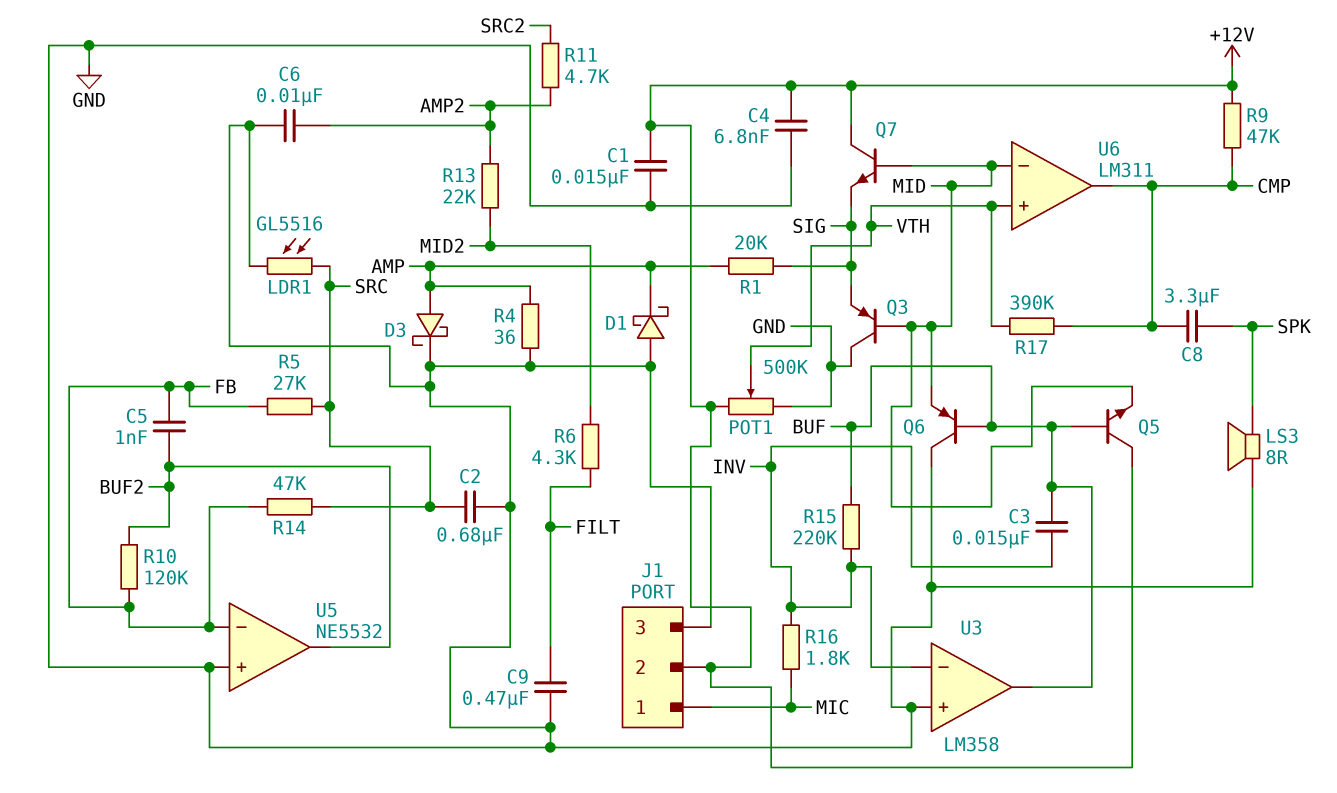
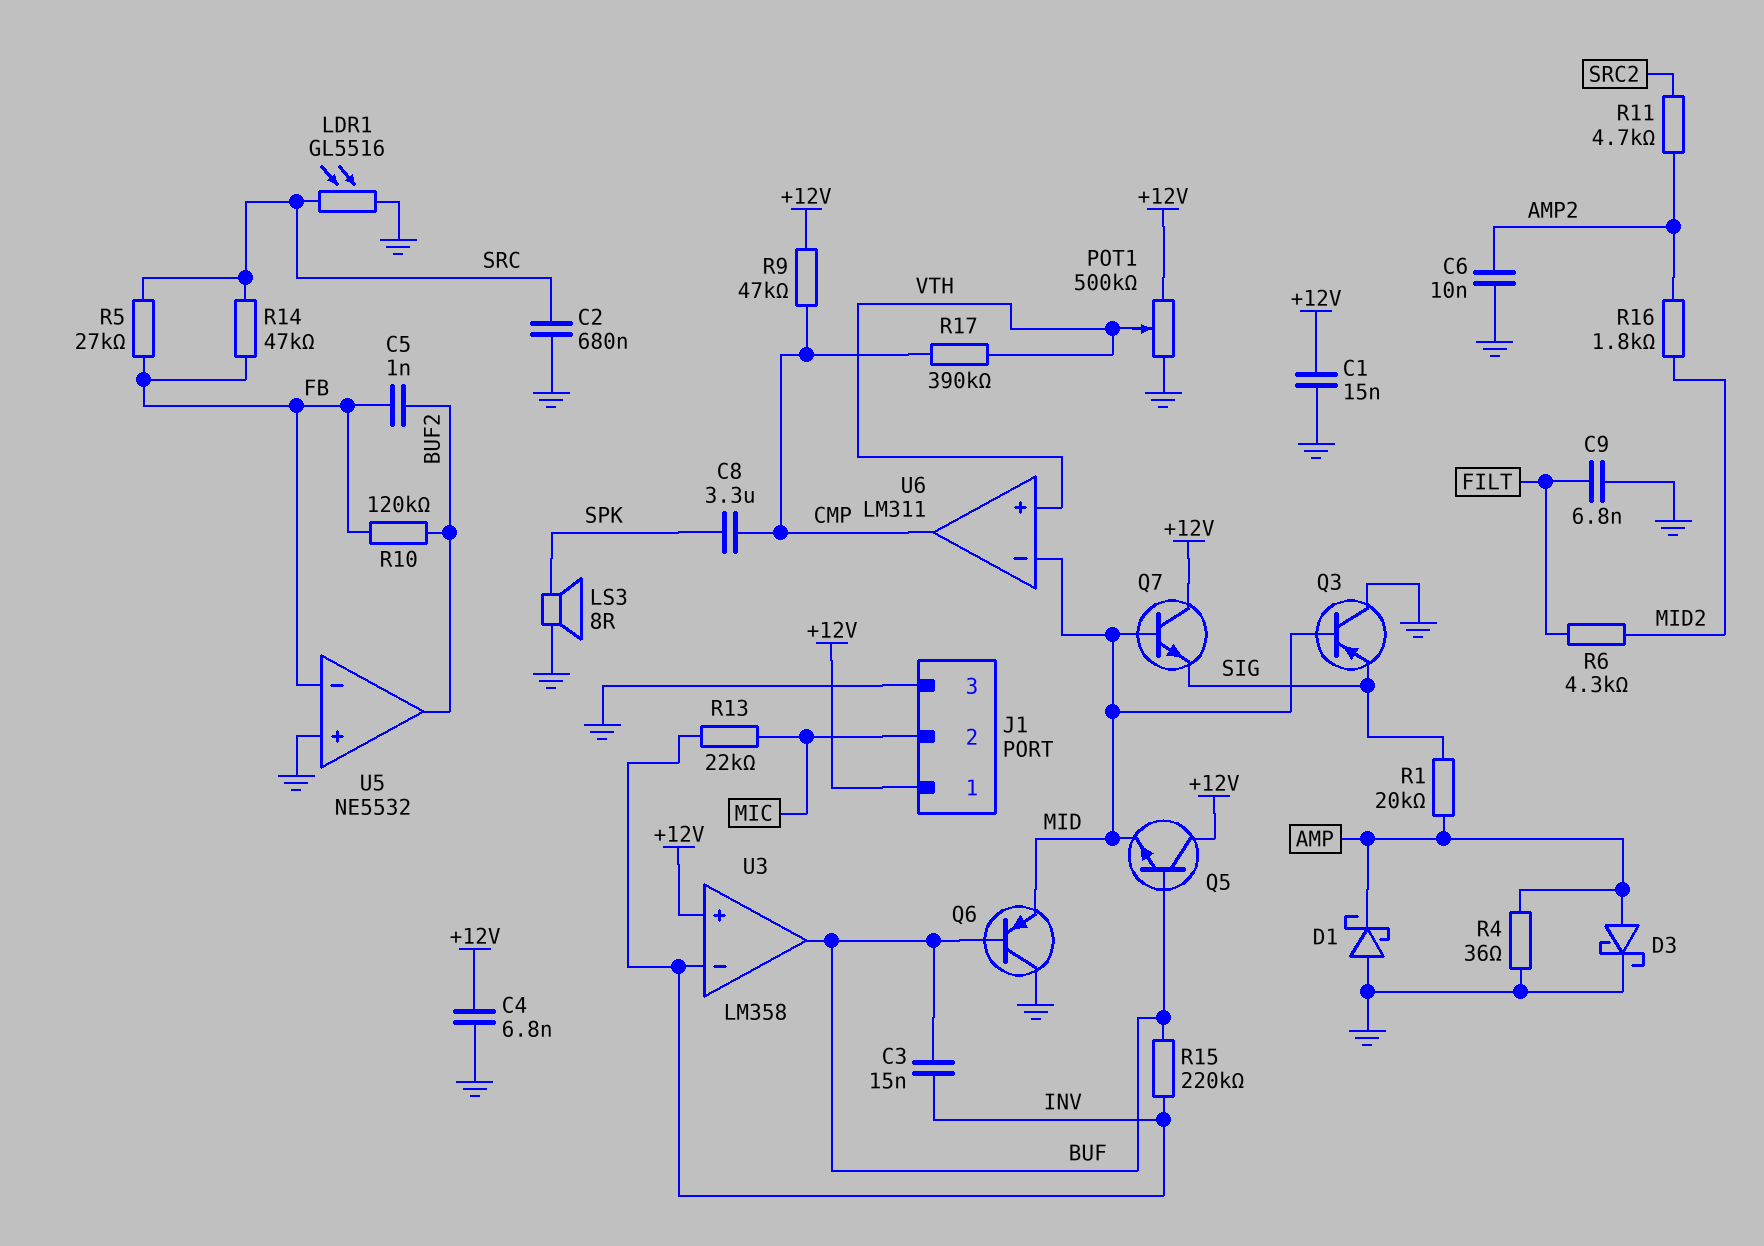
C9: 470nF (FILT, GND) -> 6.8nF (FILT, GND)
J1 pin 1: MIC -> +12V
J1 pin 2: +12V -> MIC
R13: 22k (AMP2, MID2) -> 22k (INV, MIC)
R16: 1.8k (INV, MIC) -> 1.8k (AMP2, MID2)
U3 pin in+: GND -> +12V

